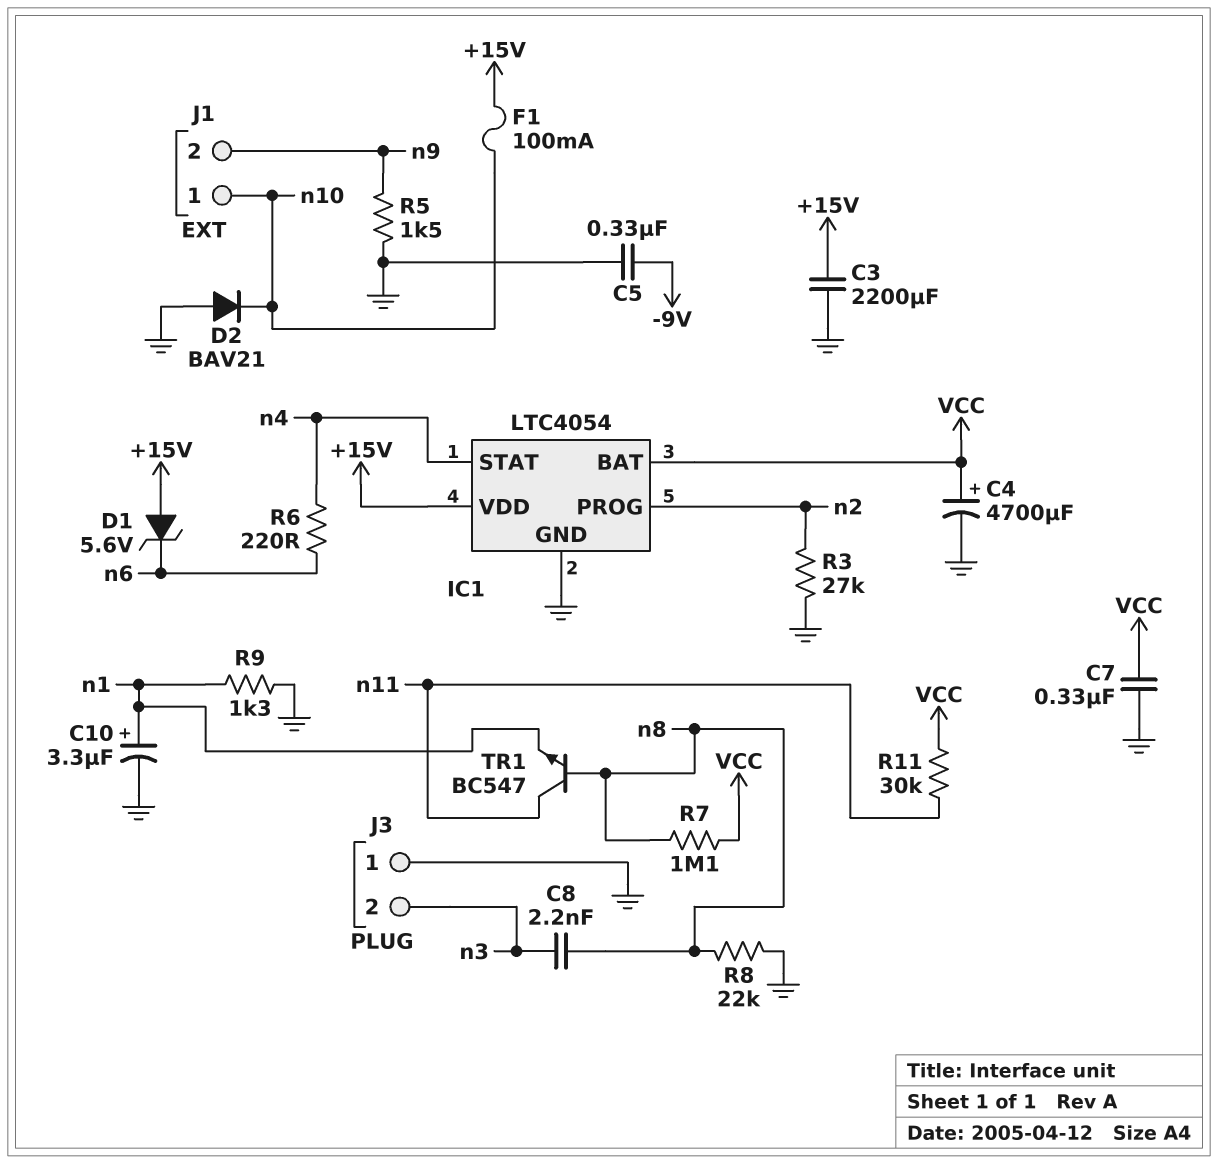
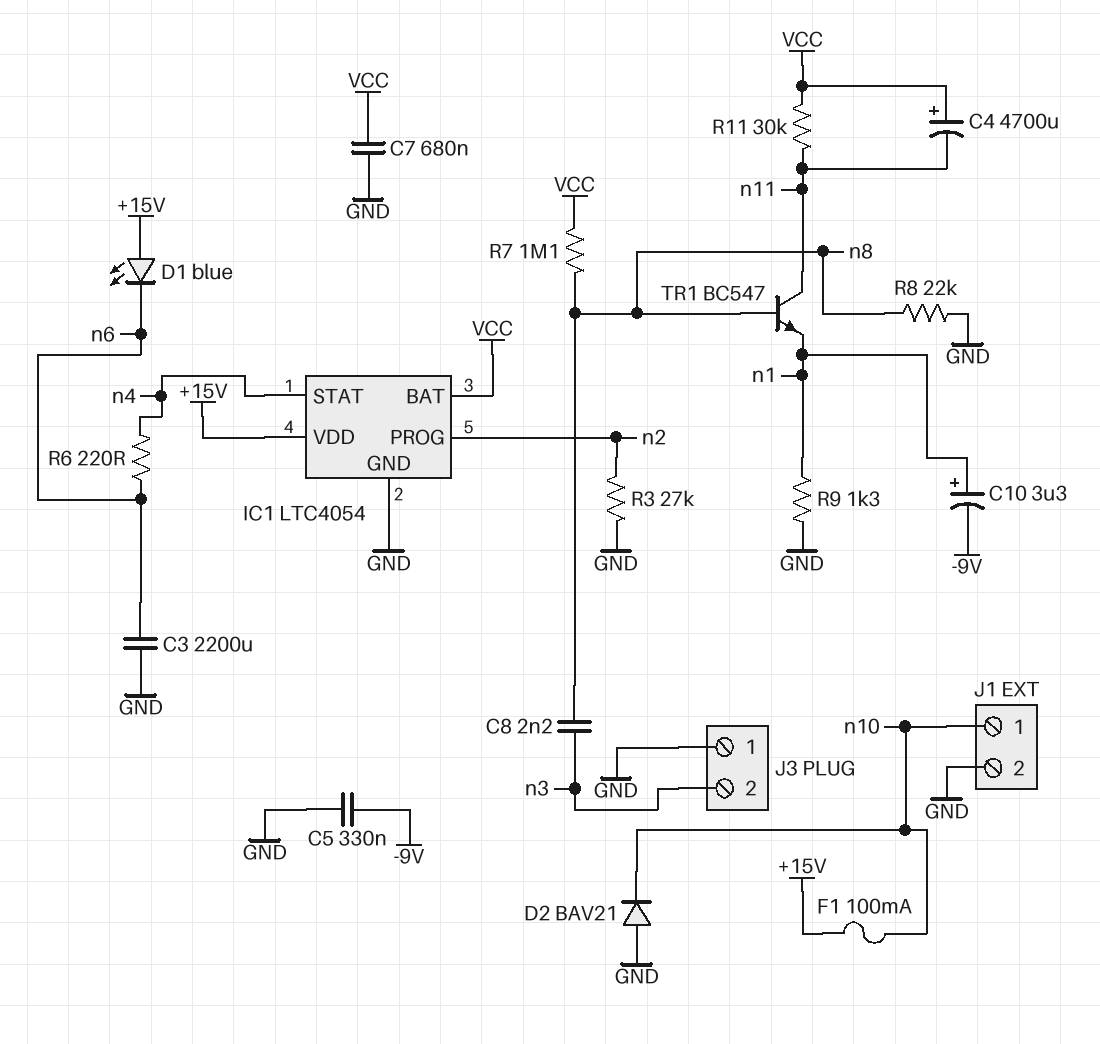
C3: 2200uF (+15V, GND) -> 2200uF (GND, n6)
C4: 4700uF (plus VCC, minus GND) -> 4700uF (plus VCC, minus n11)
C7: 330nF (GND, VCC) -> 680nF (GND, VCC)
C10: 3.3uF (plus n1, minus GND) -> 3.3uF (plus n1, minus -9V)
D1: zener 5.6V (A +15V, K n6) -> LED blue (A +15V, K n6)
J1 pin 2: n9 -> GND
R5: 1.5k (GND, n9) -> none

